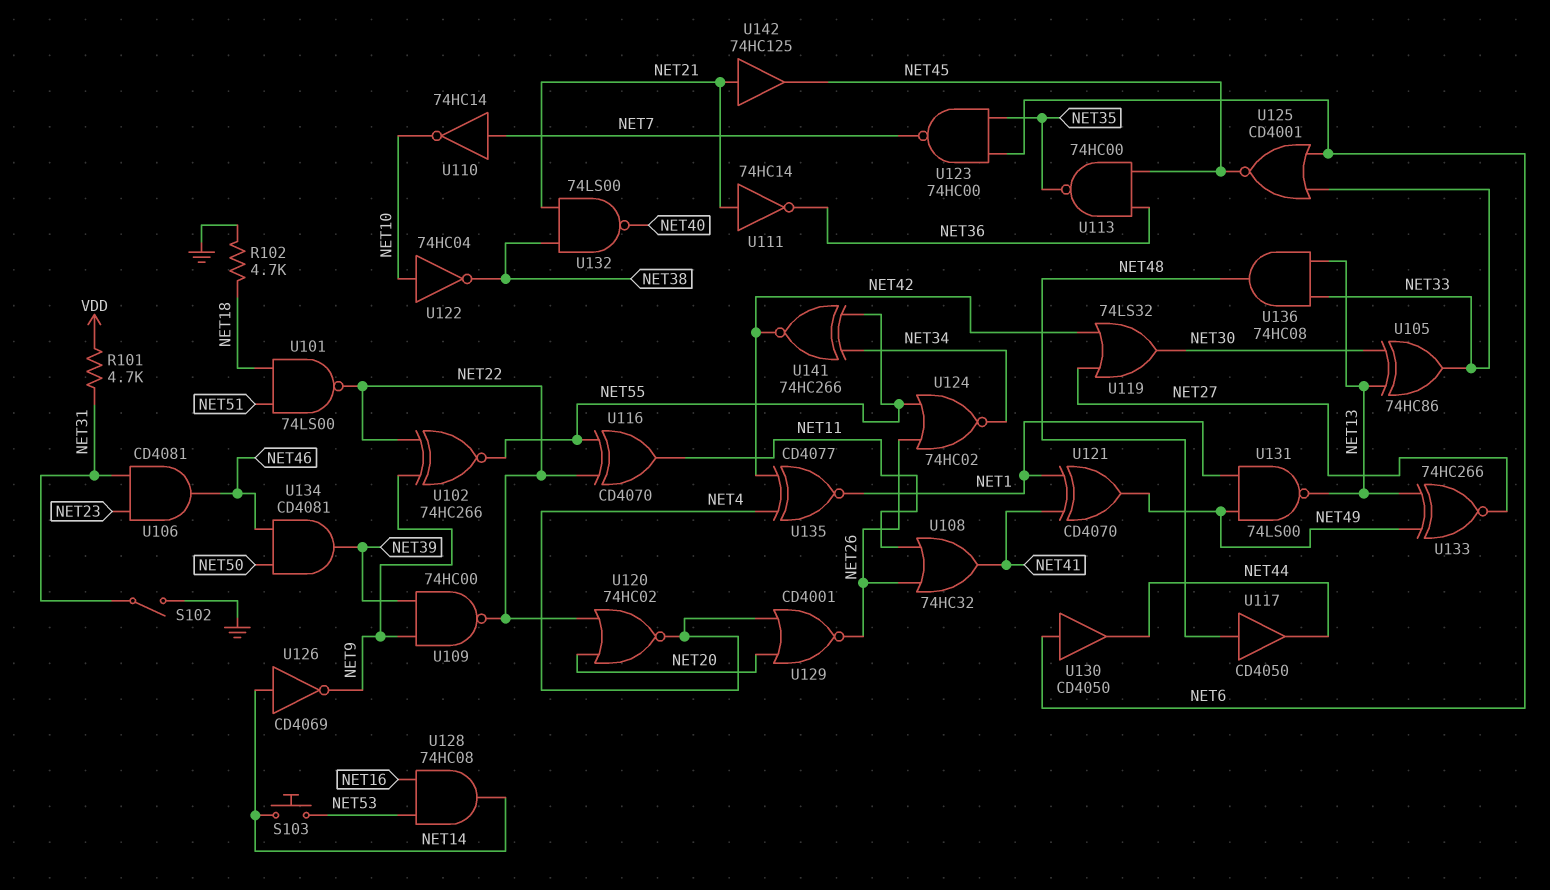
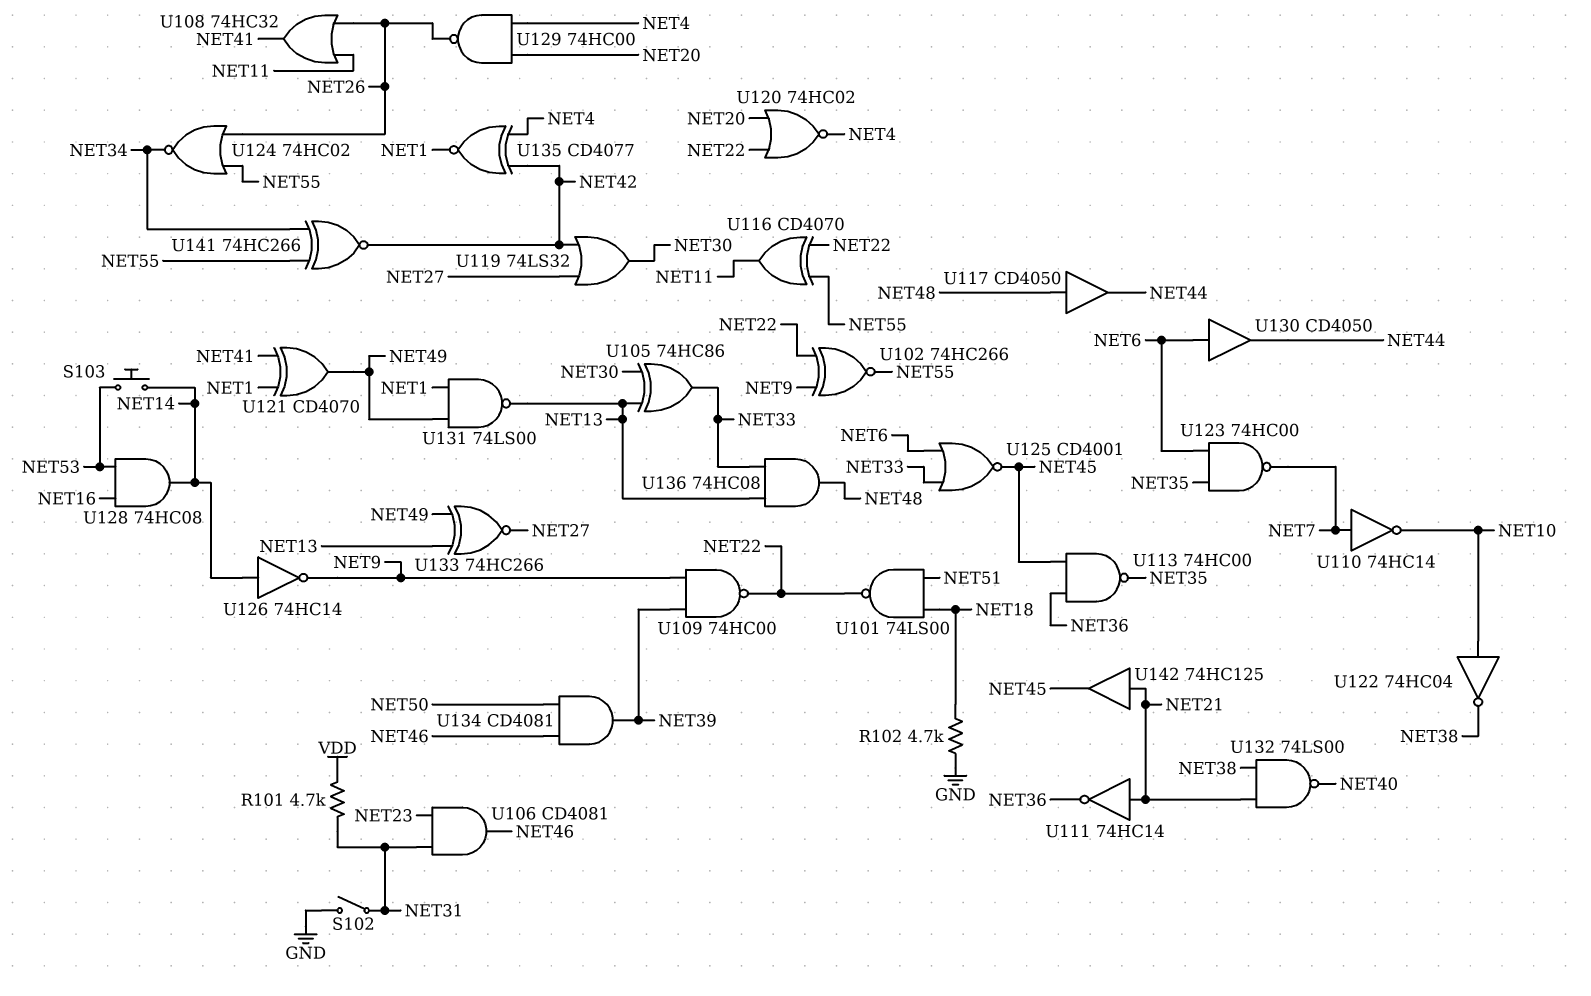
U126: NOT CD4069 (in NET14, out NET9) -> NOT 74HC14 (in NET14, out NET9)
U129: NOR CD4001 (in NET4, in NET20, out NET26) -> NAND 74HC00 (in NET4, in NET20, out NET26)

